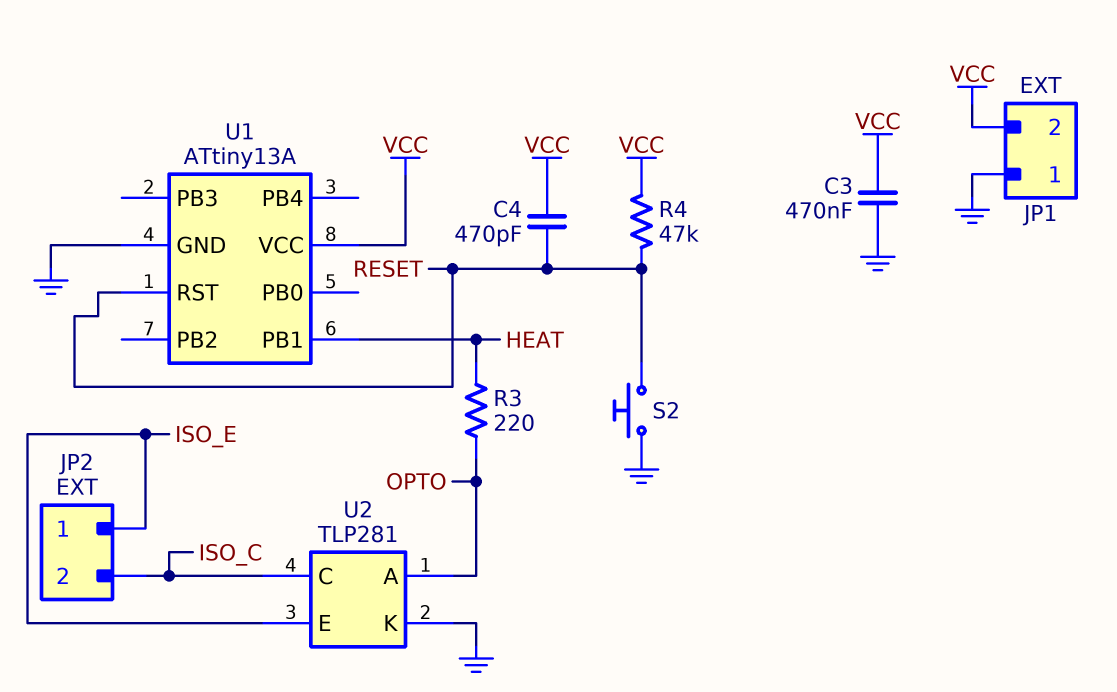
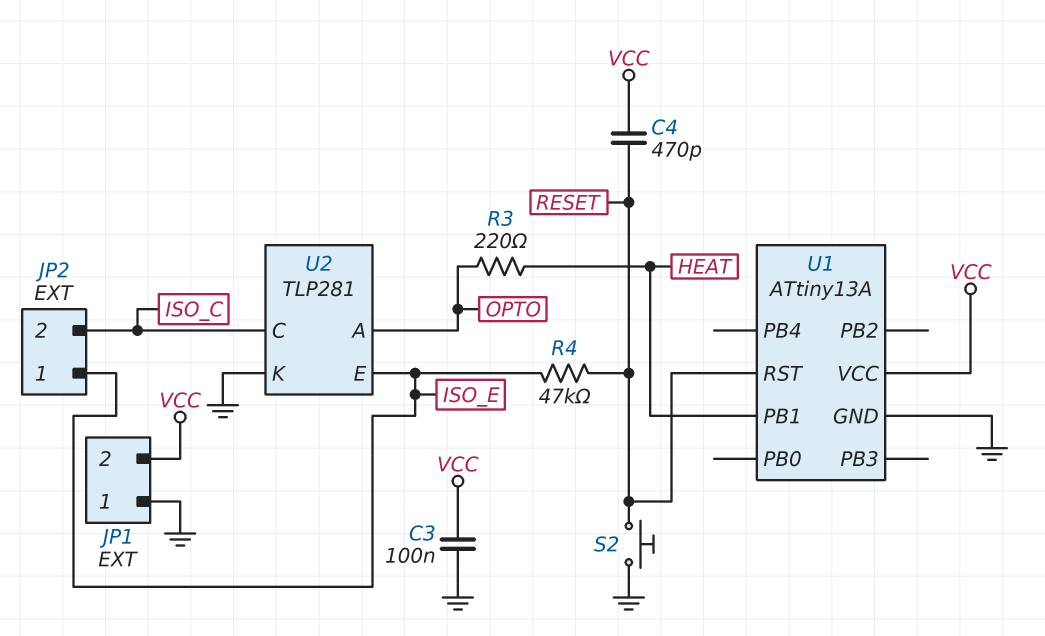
C3: 470nF (GND, VCC) -> 100nF (GND, VCC)
R4: 47k (RESET, VCC) -> 47k (ISO_E, RESET)

